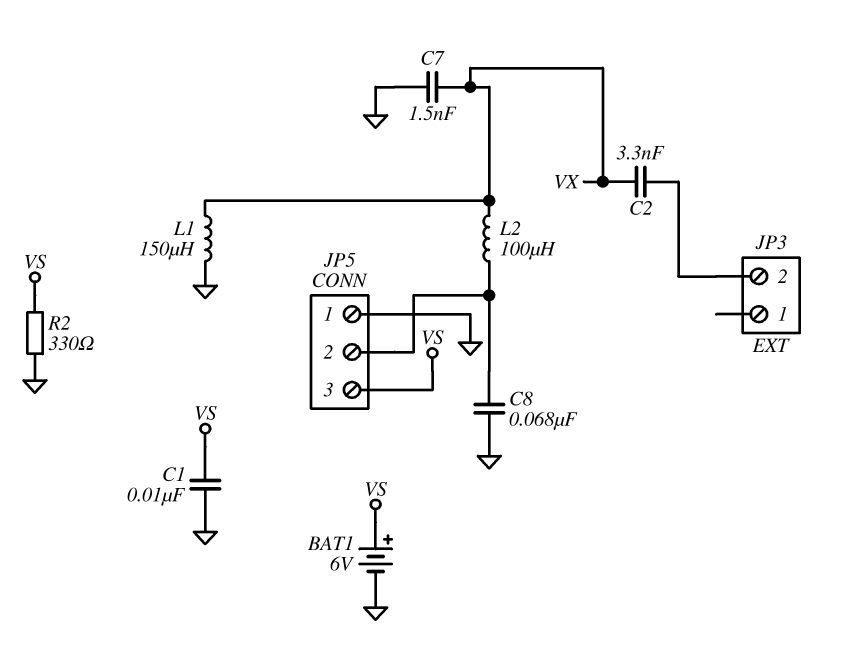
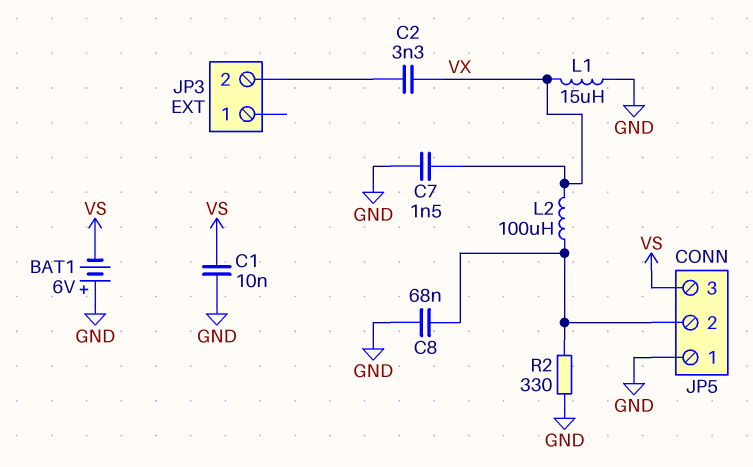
BAT1: 6V (plus VS, minus GND) -> 6V (plus GND, minus VS)
L1: 150uH (GND, VX) -> 15uH (GND, VX)
R2: 330 (GND, VS) -> 330 (GND, JP5/2)

